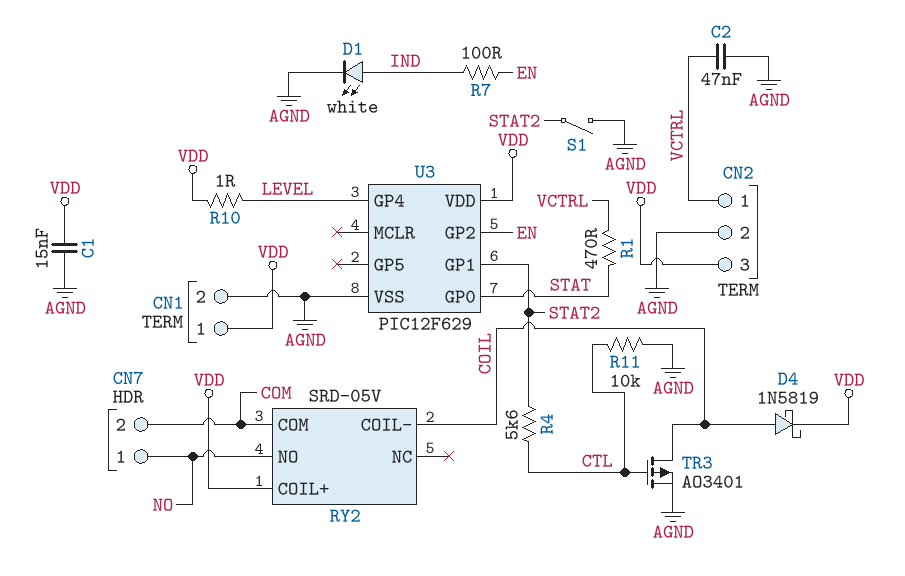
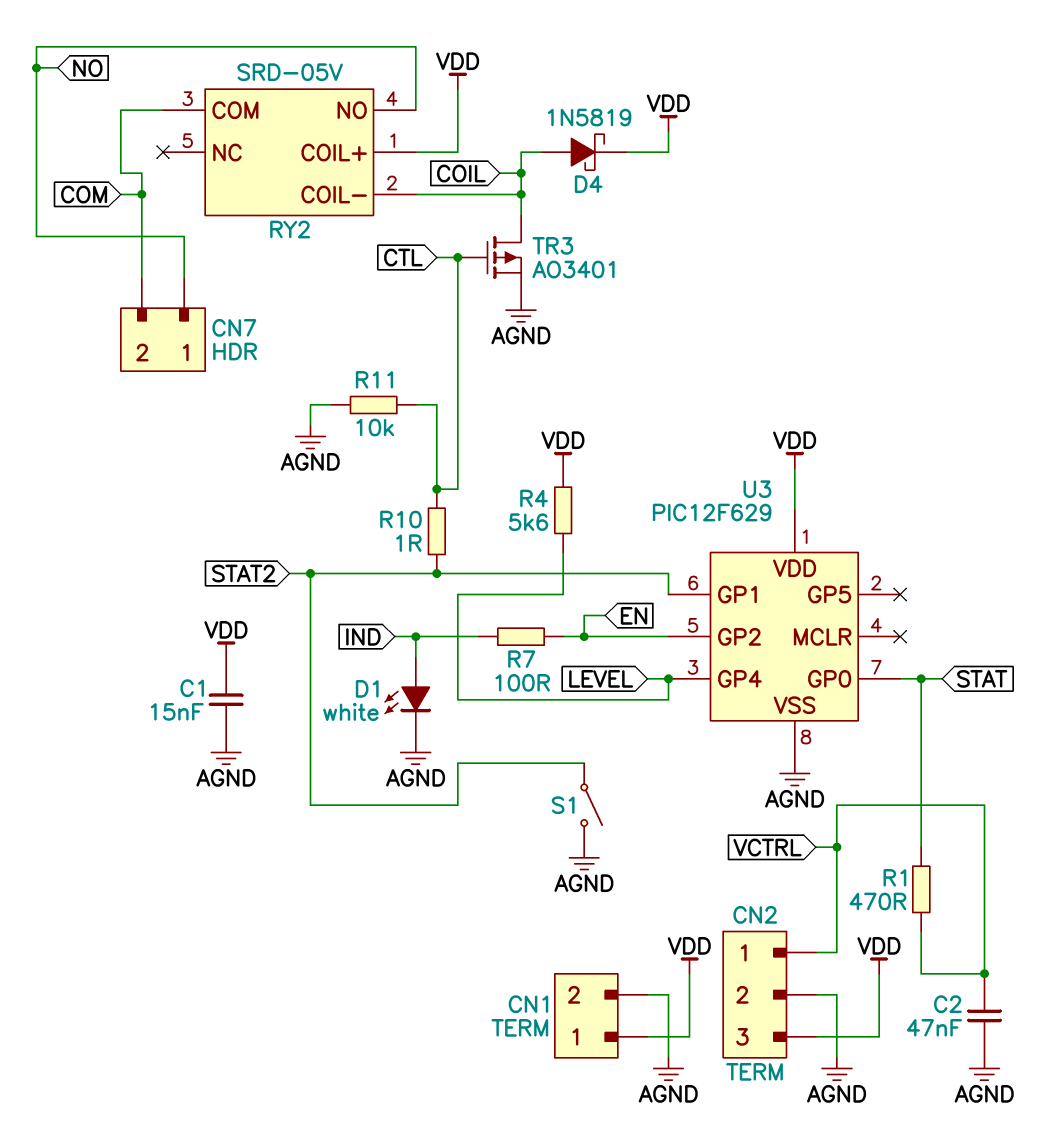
R4: 5.6k (CTL, STAT2) -> 5.6k (LEVEL, VDD)
R10: 1 (LEVEL, VDD) -> 1 (CTL, STAT2)

